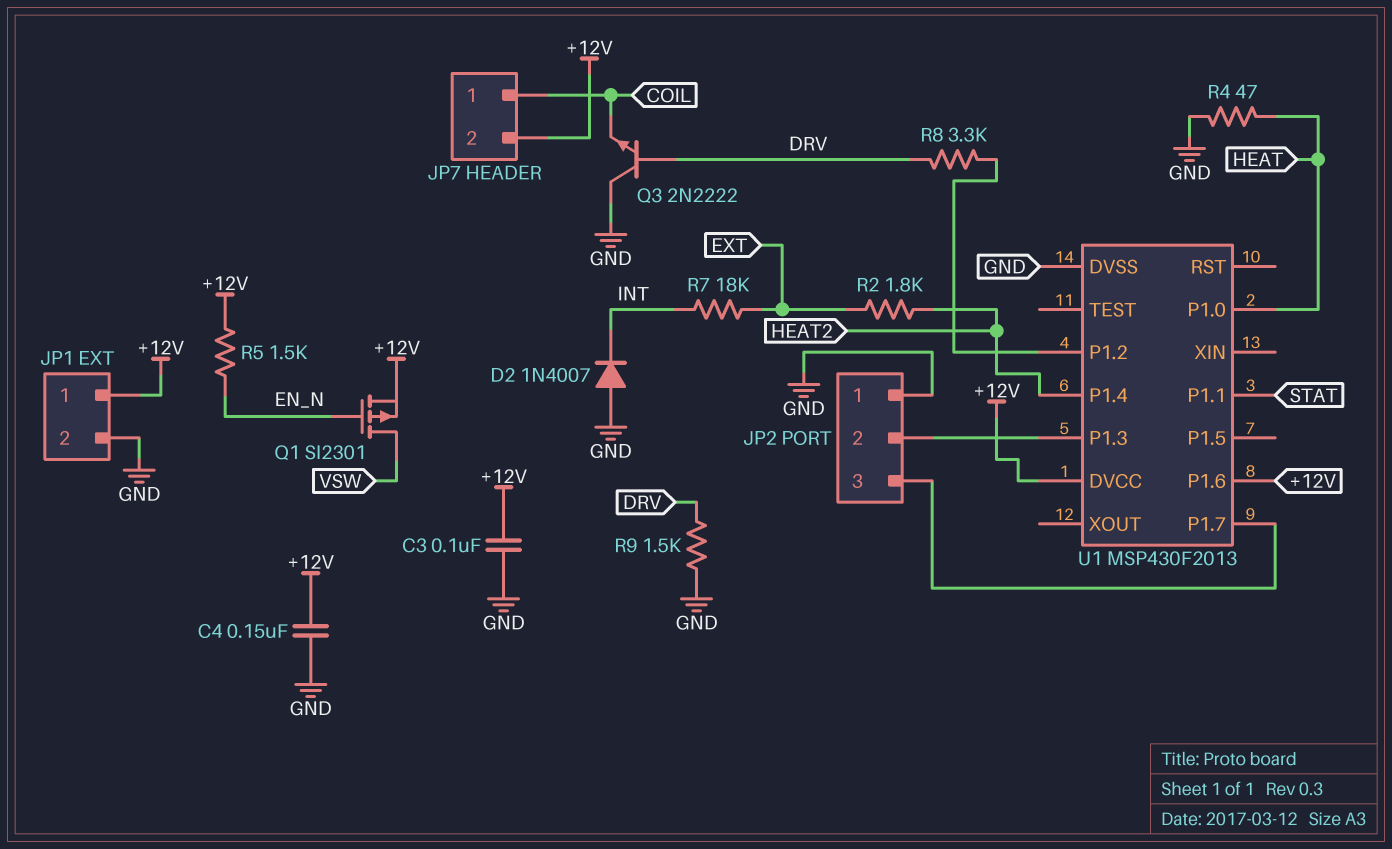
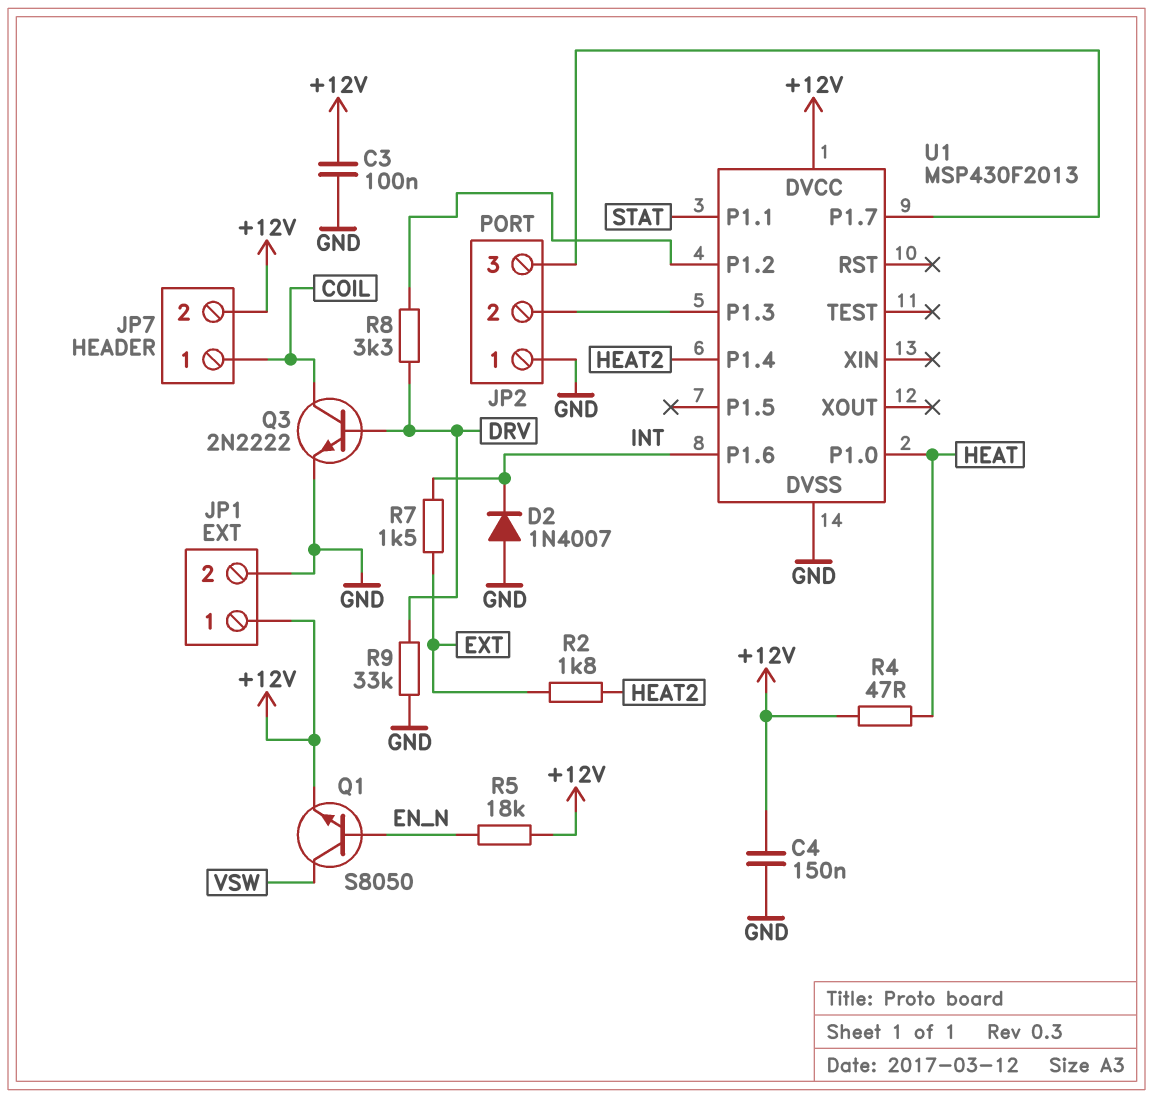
Q1: PMOS SI2301 (G EN_N, D VSW, S +12V) -> NPN S8050 (B EN_N, C VSW, E +12V)
Q3: NPN 2N2222 (B DRV, C GND, E COIL) -> NPN 2N2222 (B DRV, C COIL, E GND)
R4: 47 (GND, HEAT) -> 47 (+12V, HEAT)
R5: 1.5k (+12V, EN_N) -> 18k (+12V, EN_N)
R7: 18k (EXT, INT) -> 1.5k (EXT, INT)
R9: 1.5k (DRV, GND) -> 33k (DRV, GND)
U1 pin P1.6: +12V -> INT

